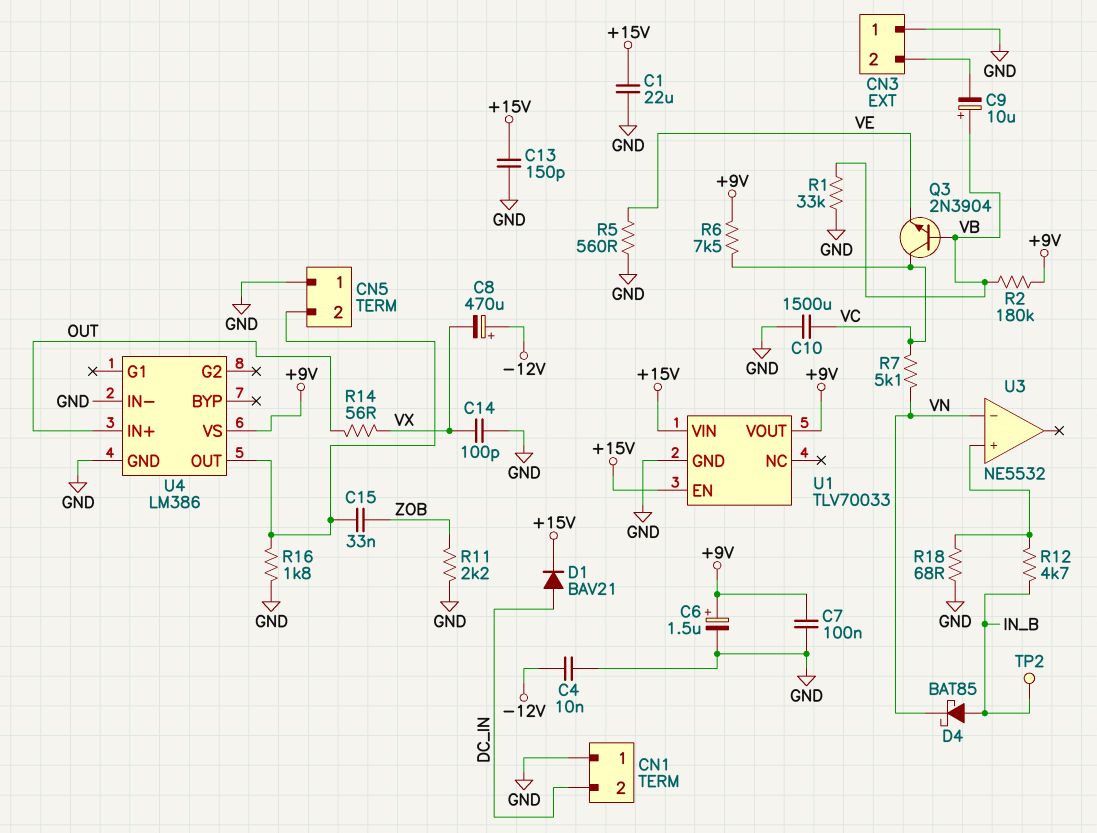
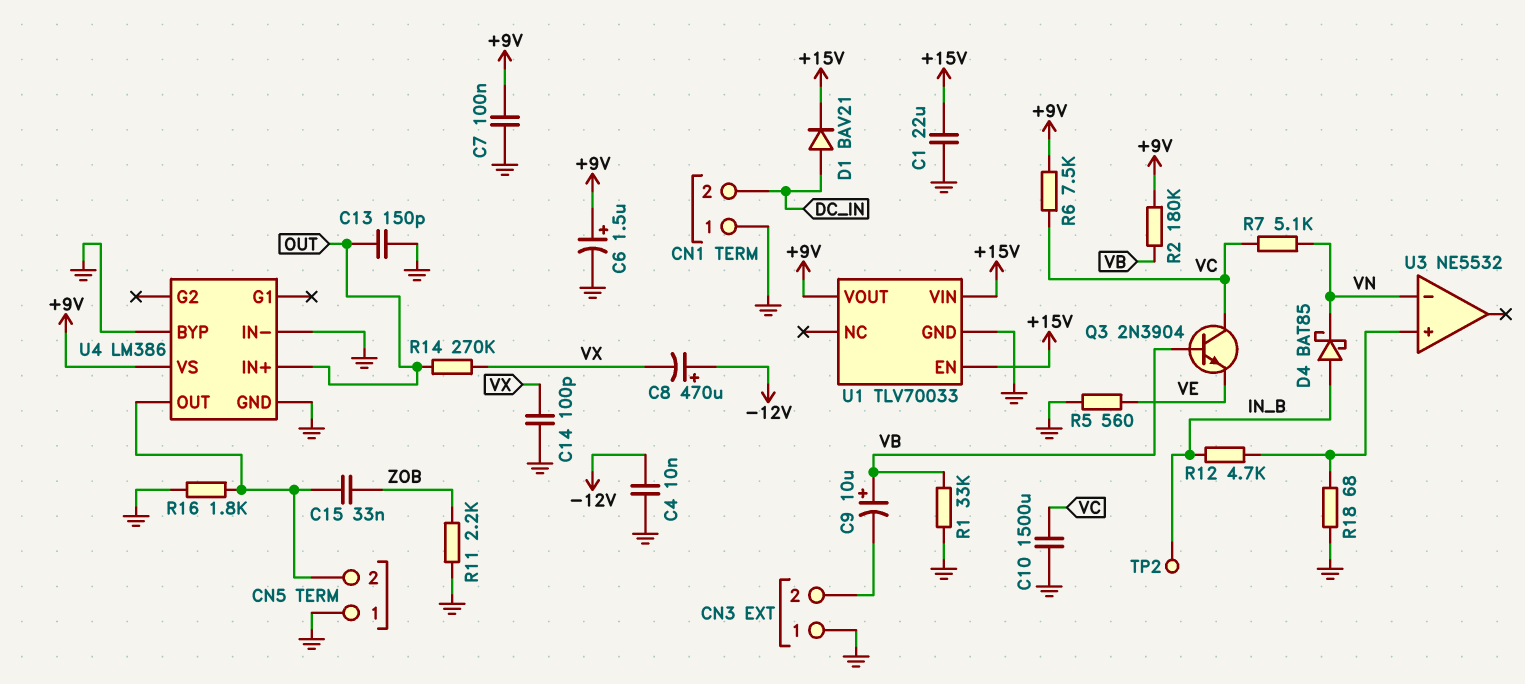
C13: 150pF (+15V, GND) -> 150pF (GND, OUT)
R14: 56 (OUT, VX) -> 270k (OUT, VX)
U4 pin BYP: none -> GND

